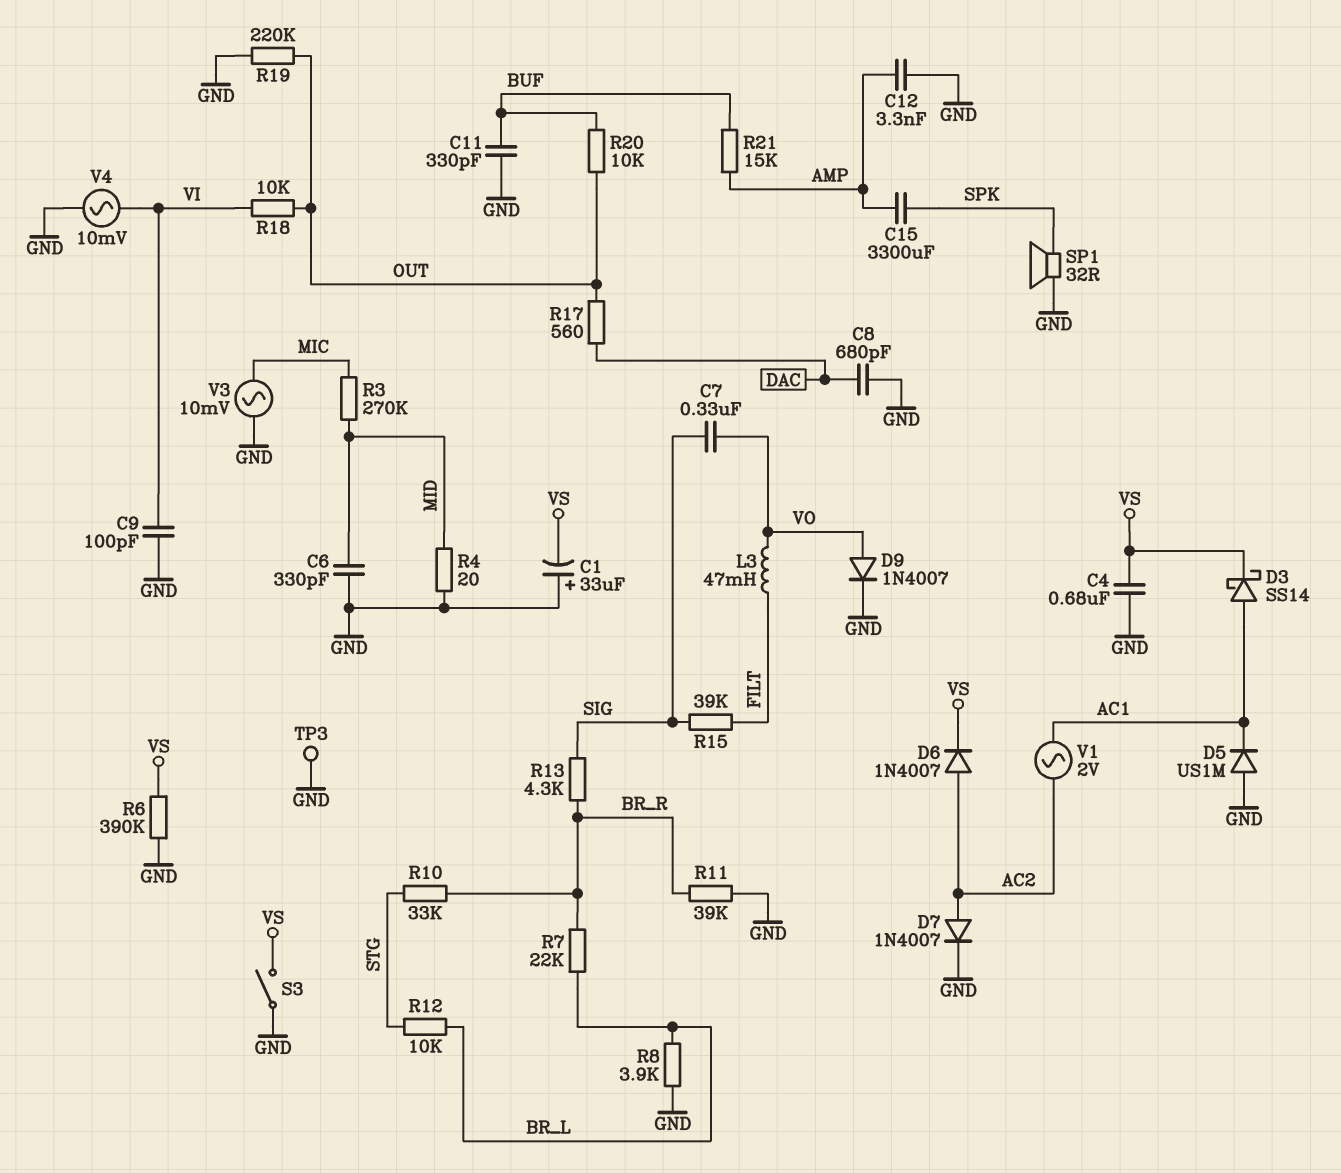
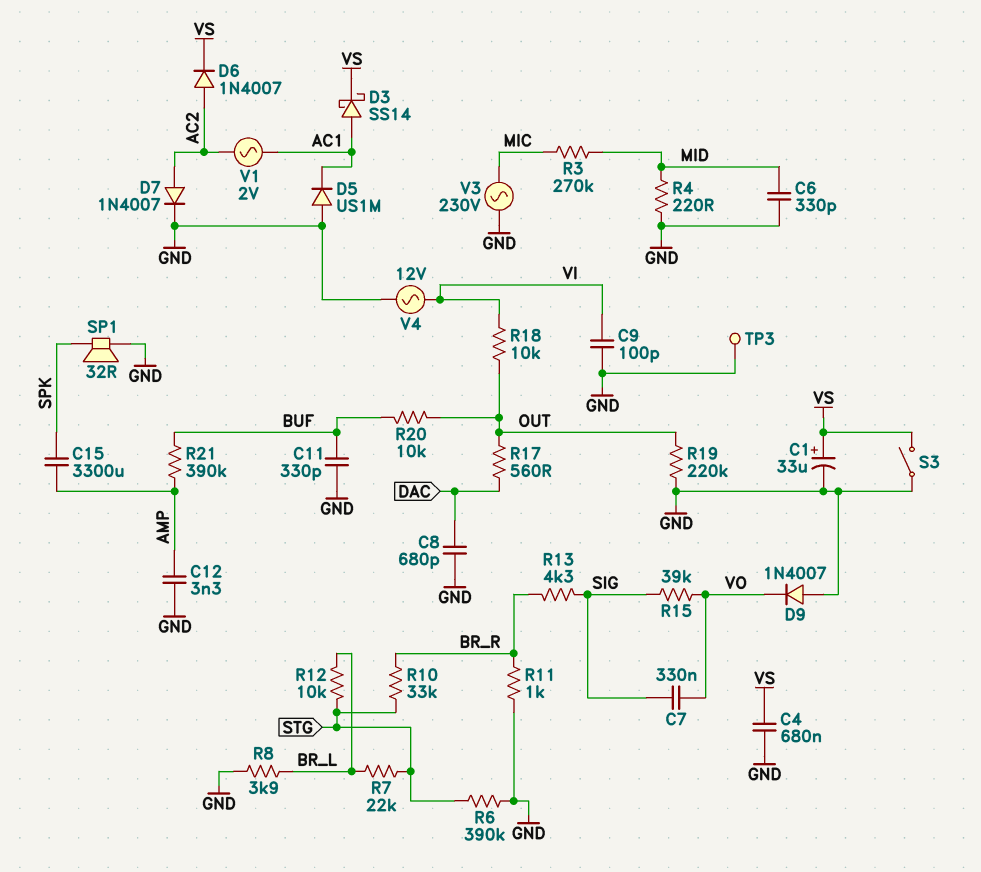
C1: 33uF (plus GND, minus VS) -> 33uF (plus VS, minus GND)
D9: diode 1N4007 (A VO, K GND) -> diode 1N4007 (A GND, K VO)
L3: 47mH (FILT, VO) -> none
R4: 20 (GND, MID) -> 220 (GND, MID)
R6: 390k (GND, VS) -> 390k (GND, STG)
R7: 22k (BR_L, BR_R) -> 22k (BR_L, STG)
R11: 39k (BR_R, GND) -> 1k (BR_R, GND)
R15: 39k (FILT, SIG) -> 39k (SIG, VO)
R21: 15k (AMP, BUF) -> 390k (AMP, BUF)
V3: AC 10mV (GND, MIC) -> AC 230V (GND, MIC)
V4: AC 10mV (GND, VI) -> AC 12V (GND, VI)

